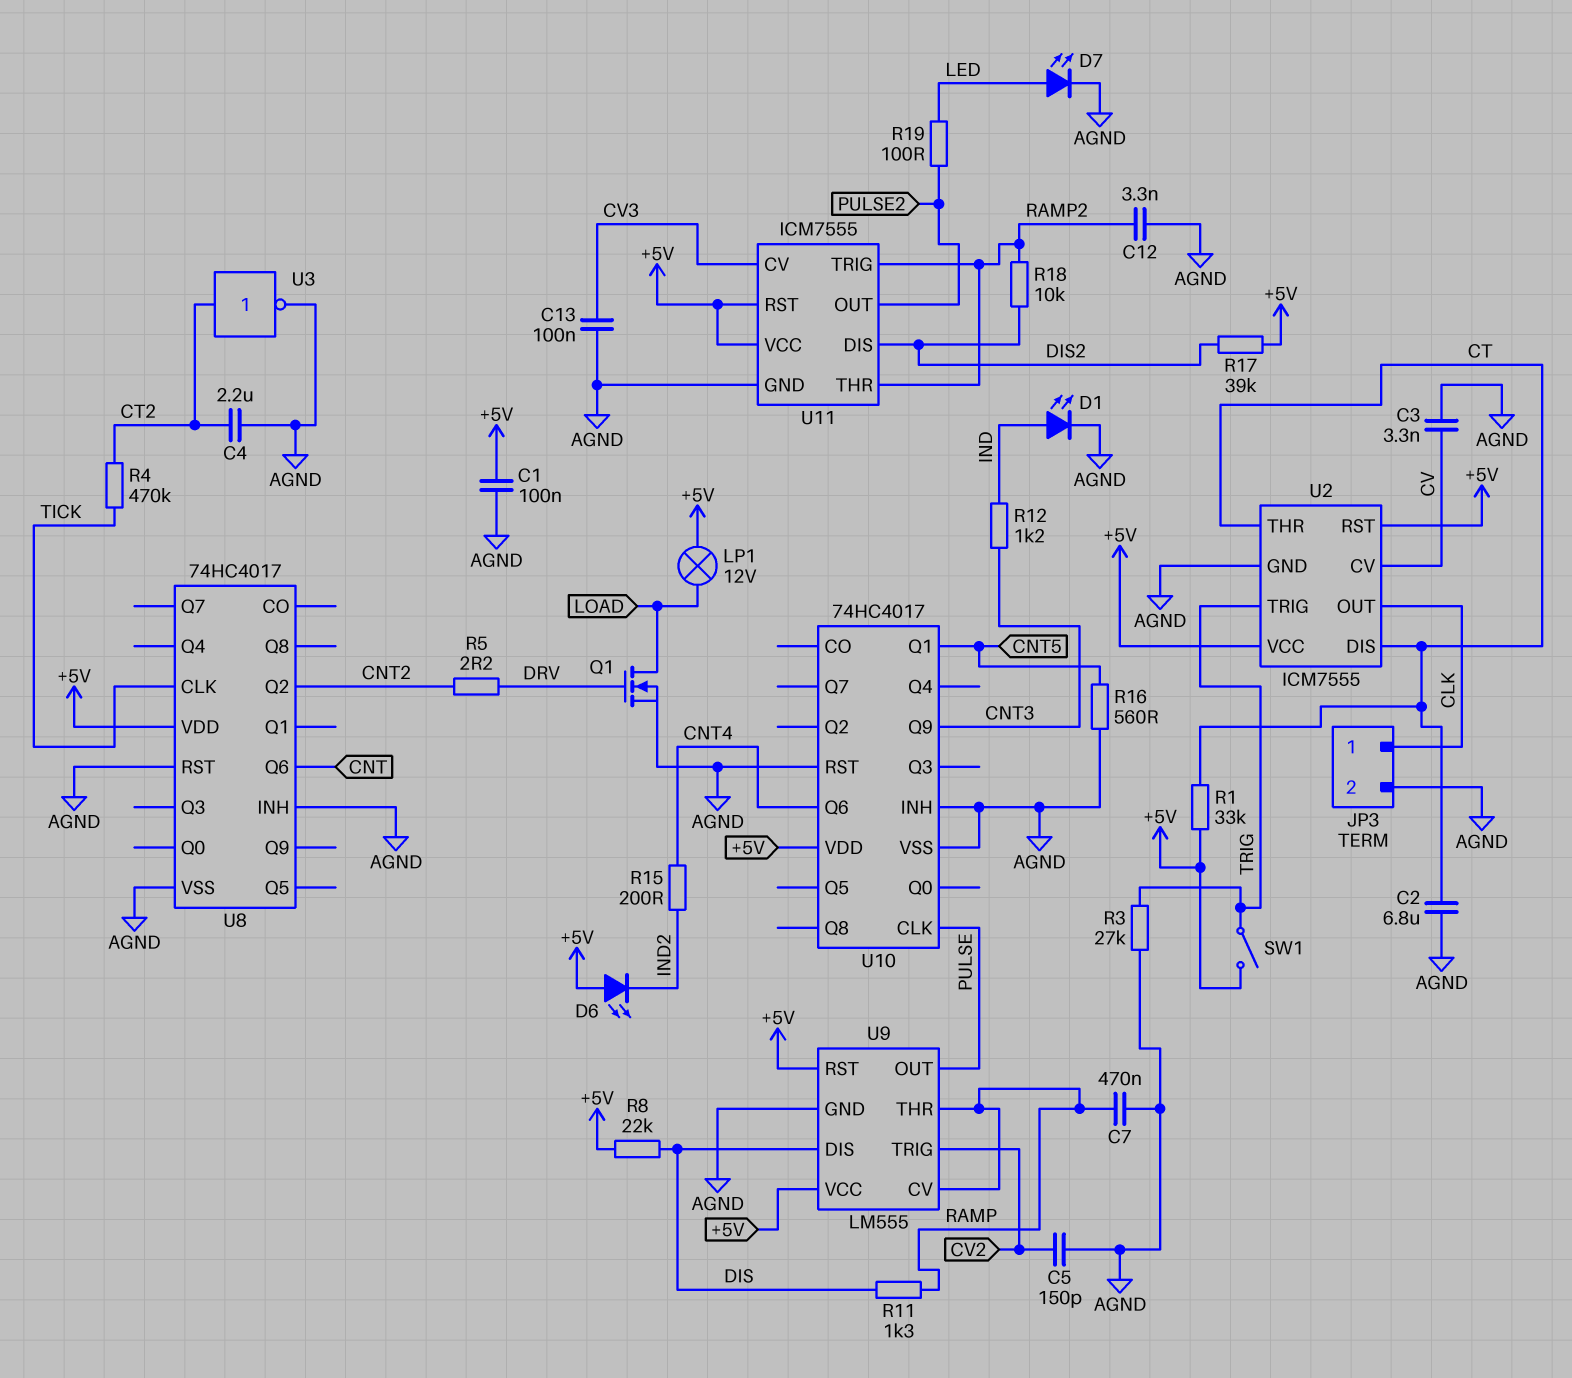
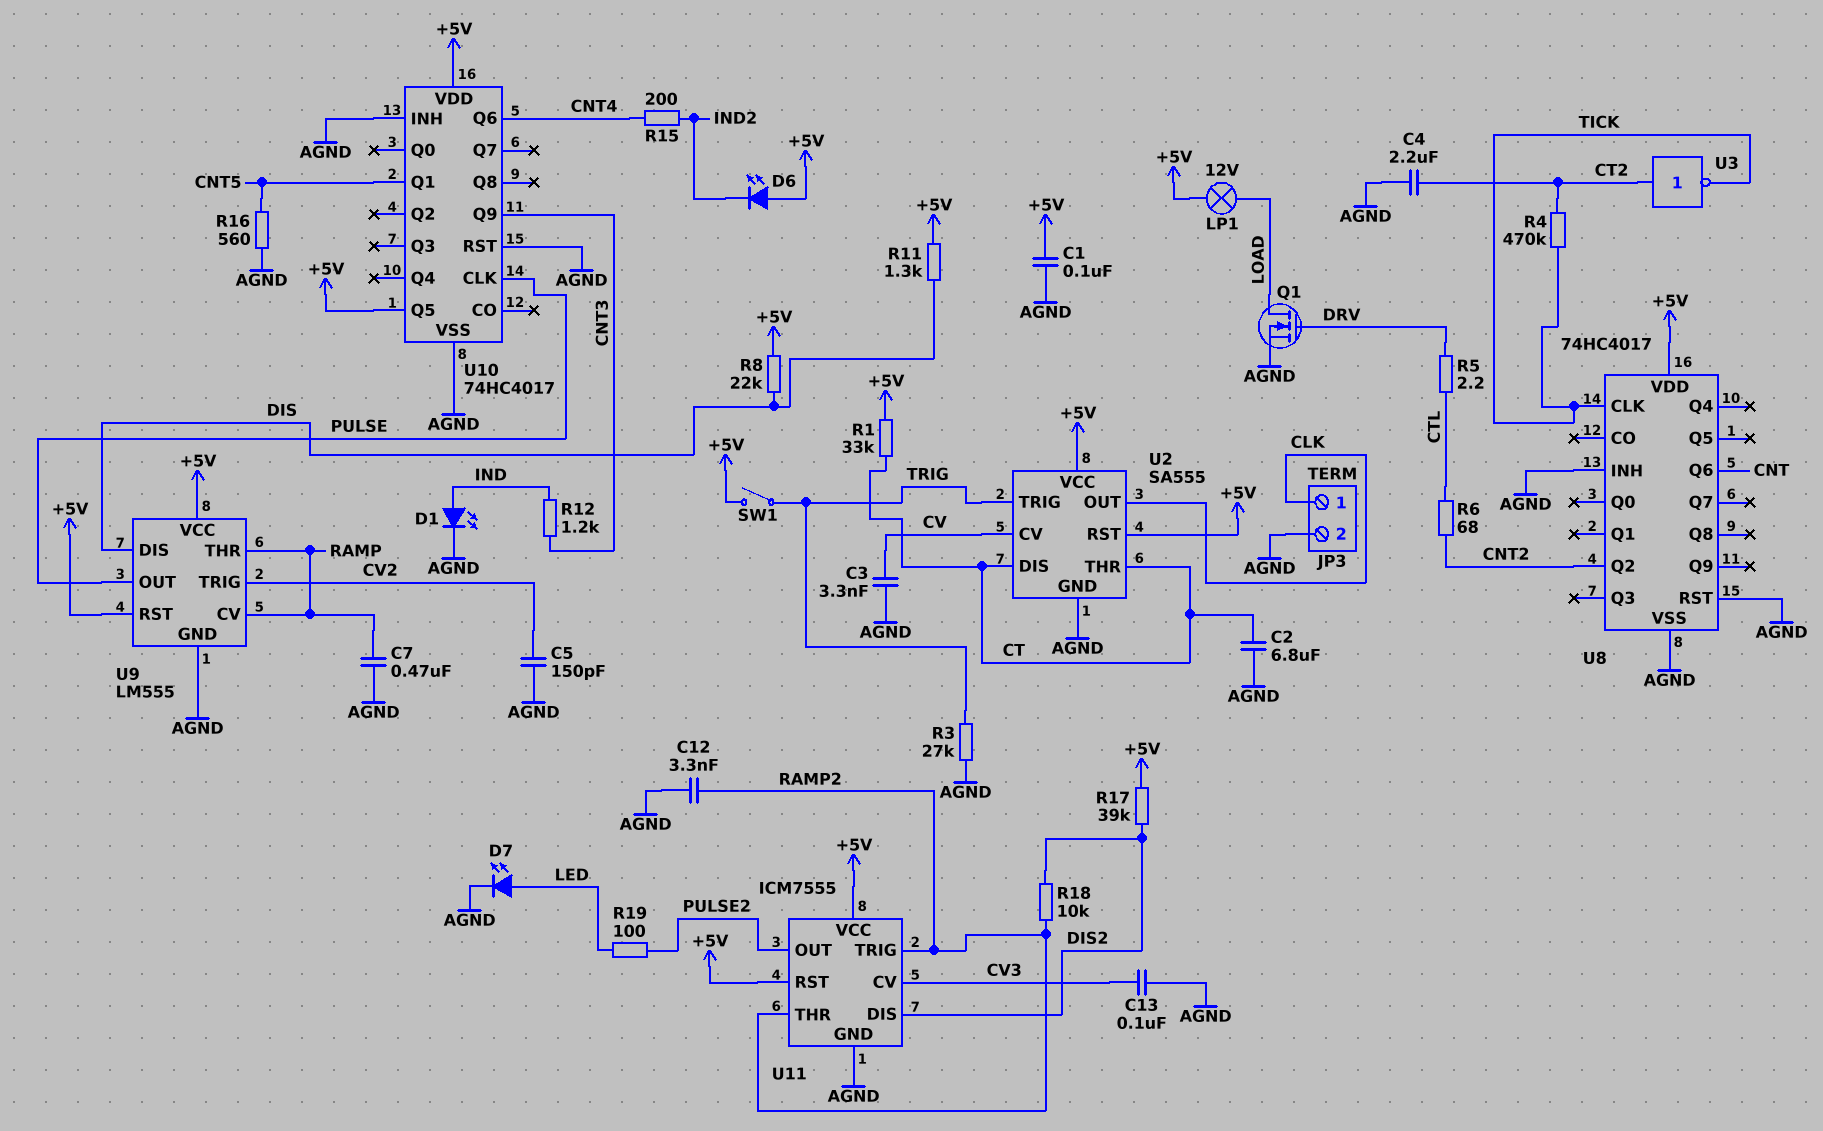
R5: 2.2 (CNT2, DRV) -> 2.2 (CTL, DRV)
R6: none -> 68 (CNT2, CTL)
R11: 1.3k (DIS, RAMP) -> 1.3k (+5V, DIS)
U2: ICM7555 -> SA555
U3: NOT (in CT2, out AGND) -> NOT (in CT2, out TICK)
U10 pin Q5: none -> +5V

